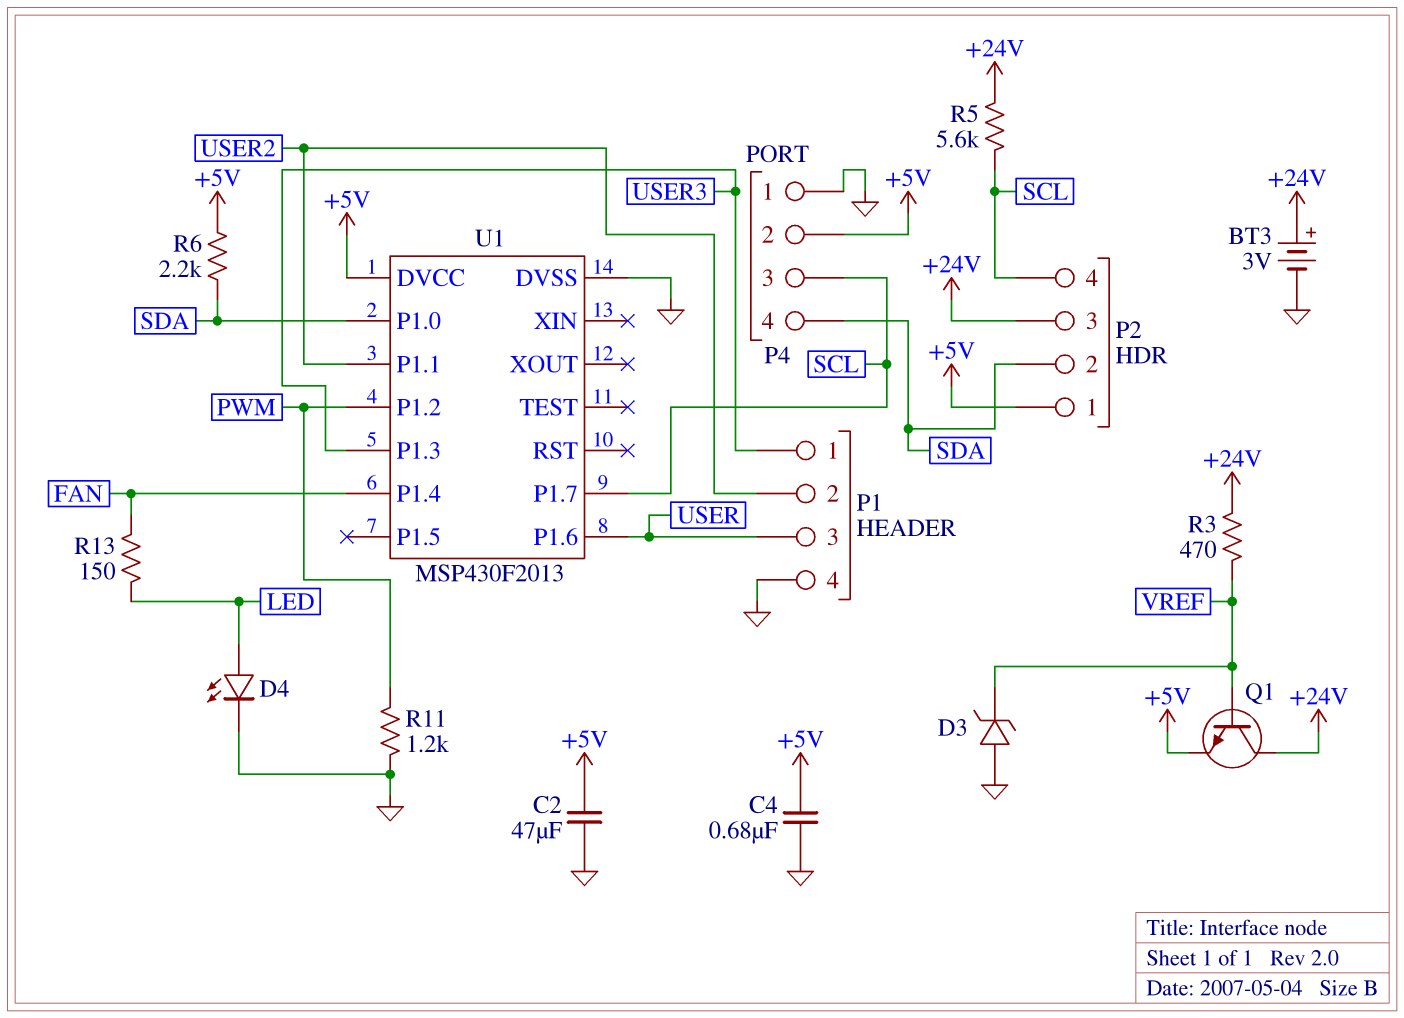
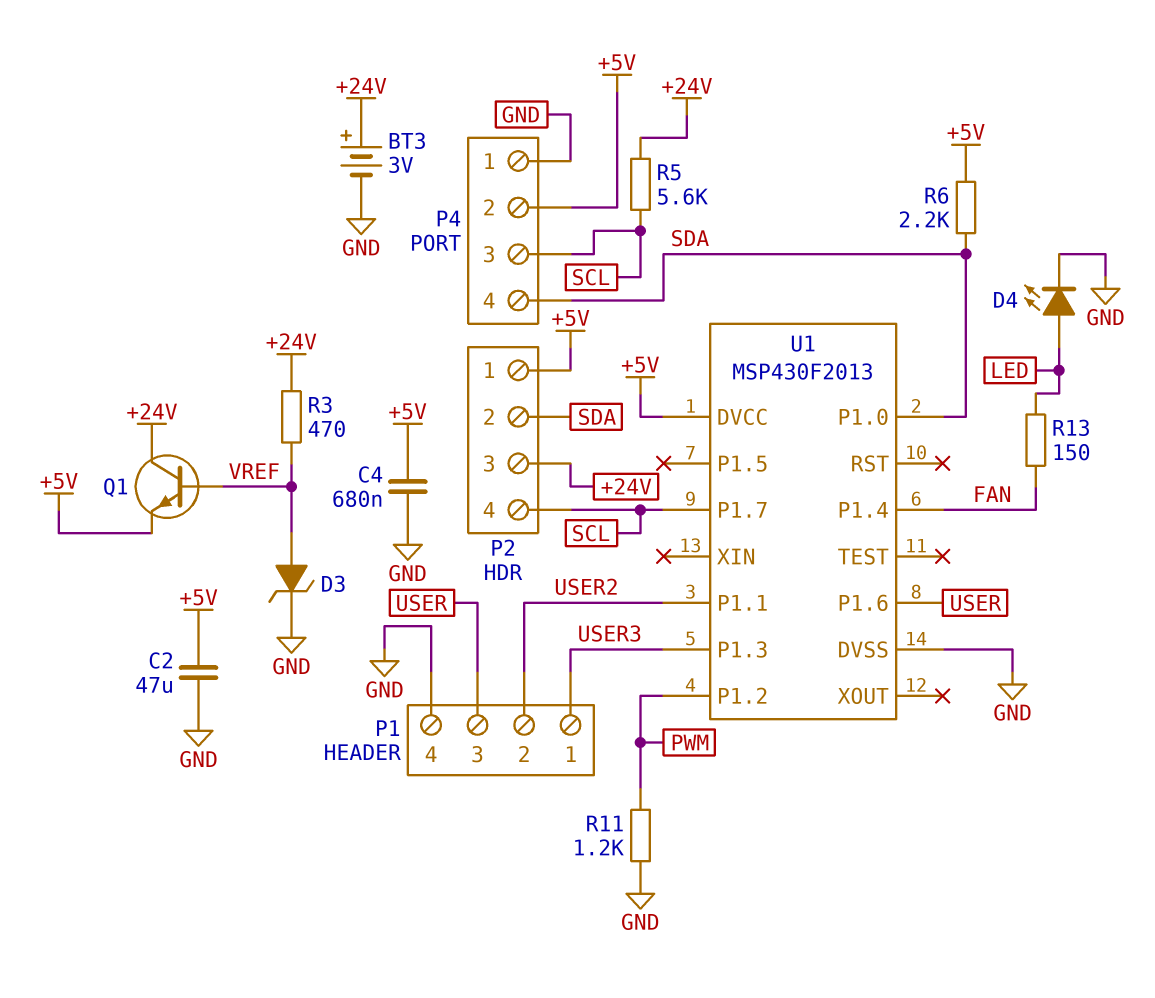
D3: zener (A GND, K VREF) -> zener (A VREF, K GND)

